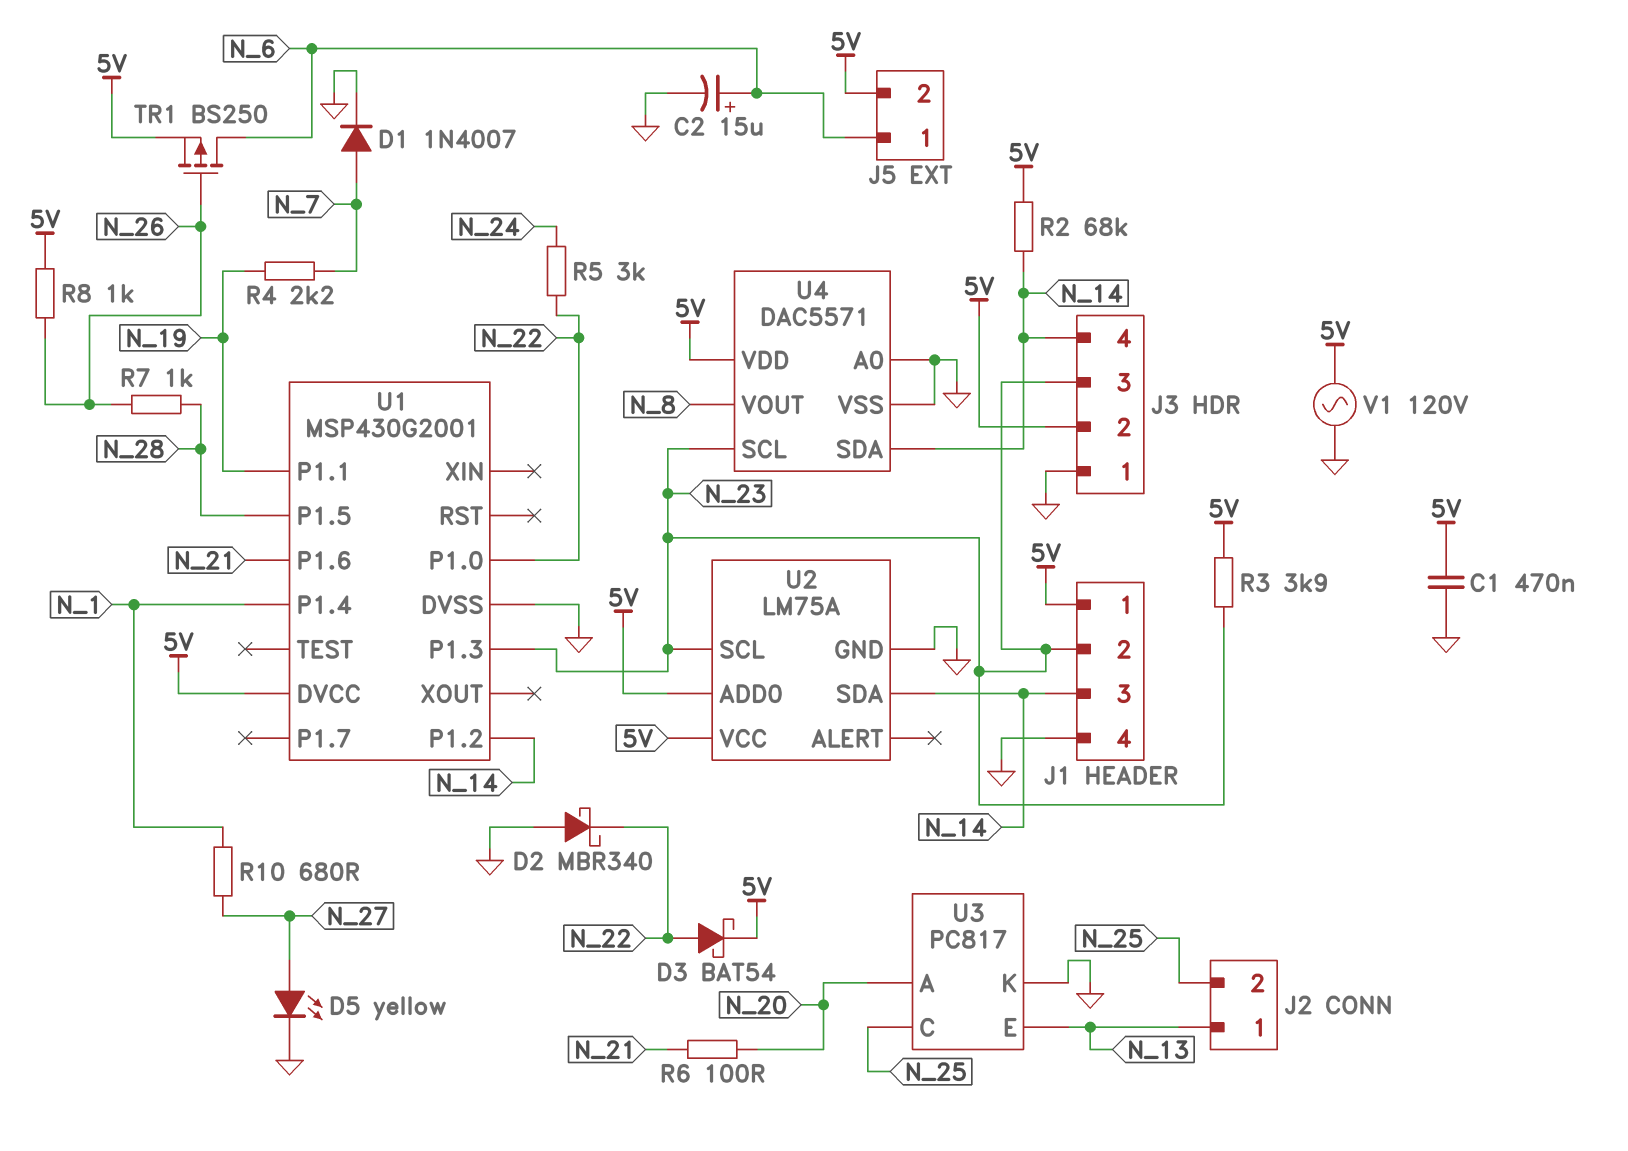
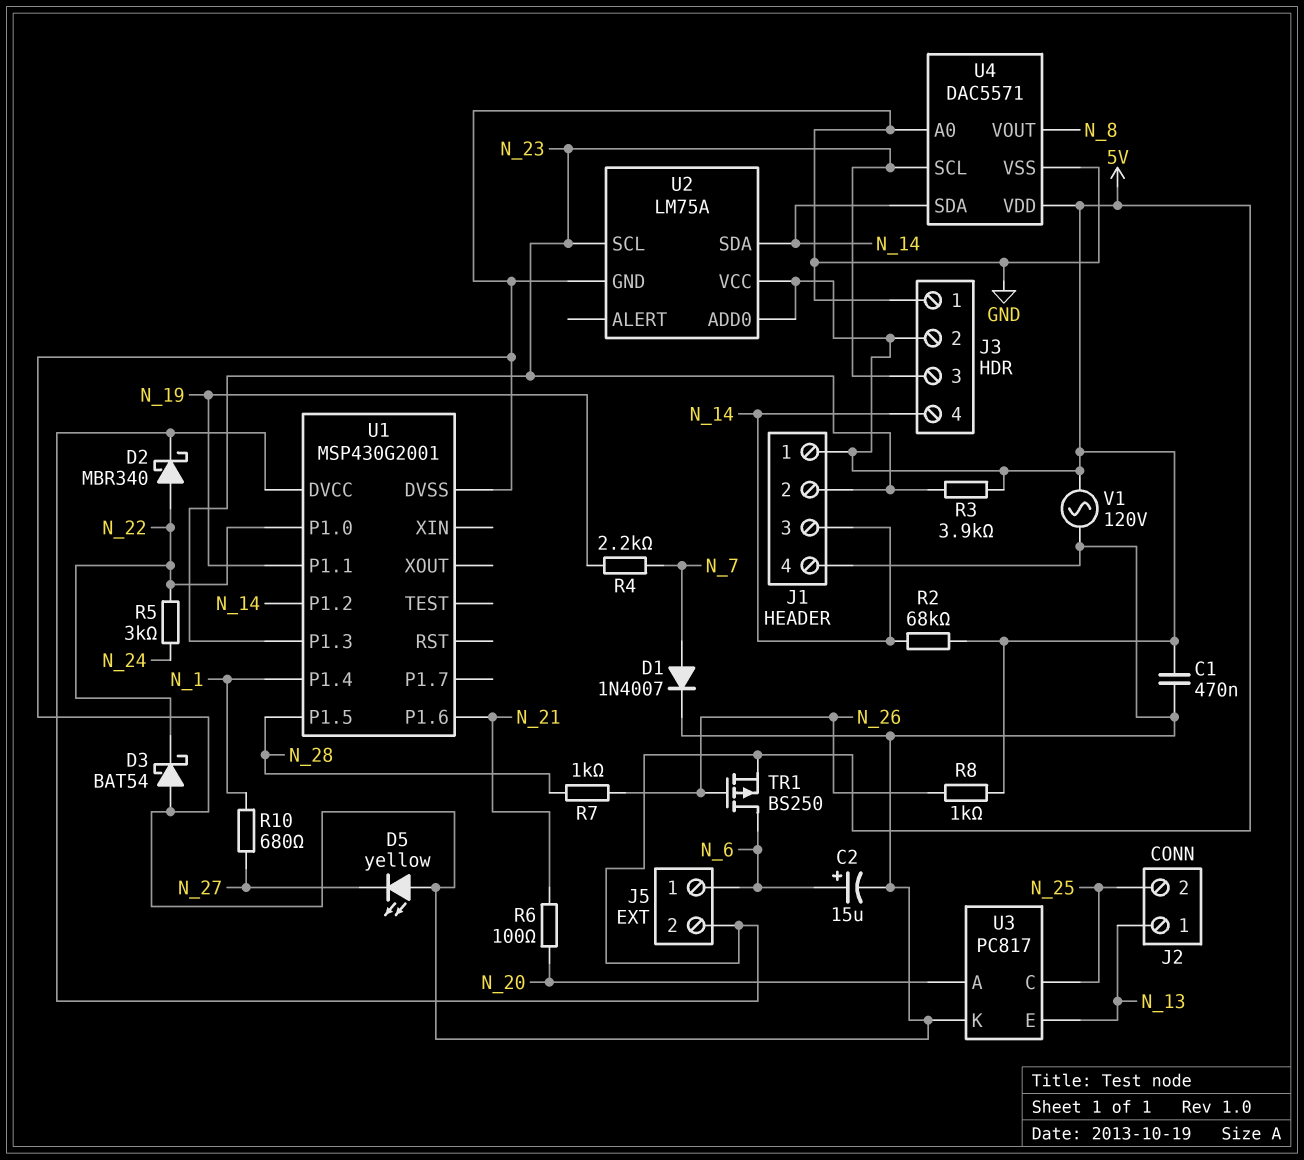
D2: schottky MBR340 (A GND, K N_22) -> schottky MBR340 (A N_22, K 5V)
D3: schottky BAT54 (A N_22, K 5V) -> schottky BAT54 (A GND, K N_22)
D5: LED yellow (A N_27, K GND) -> LED yellow (A GND, K N_27)

